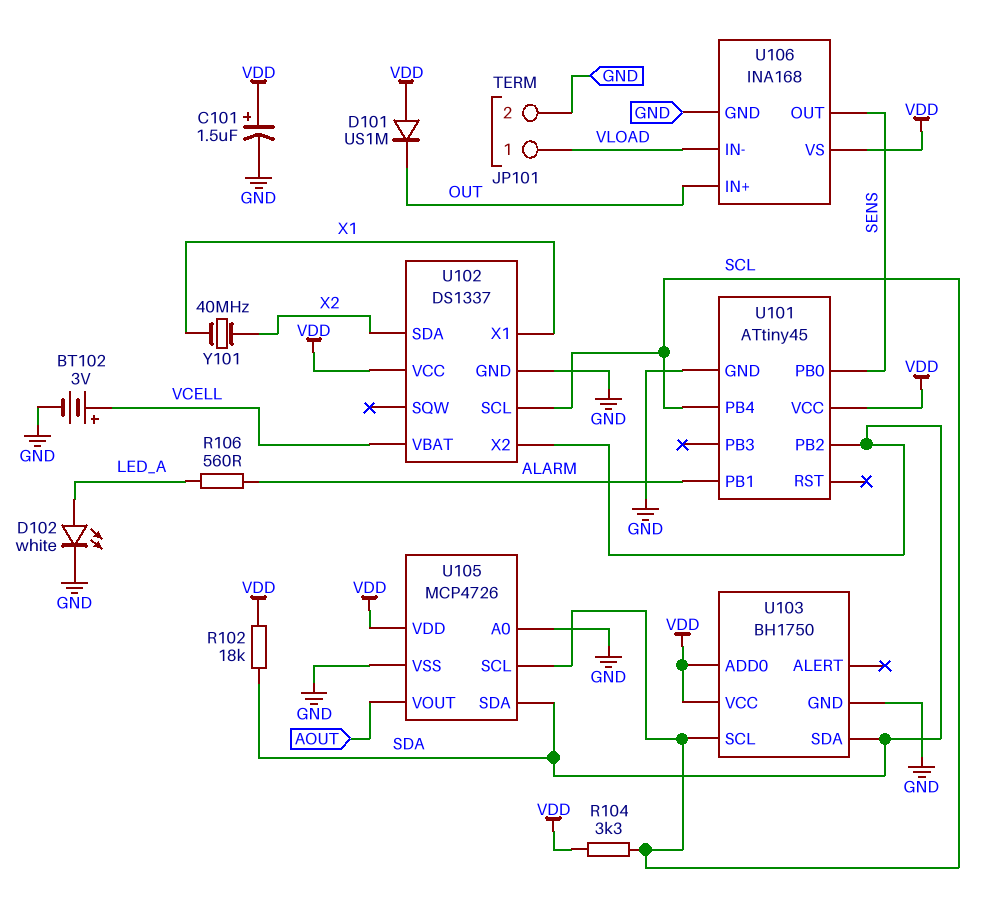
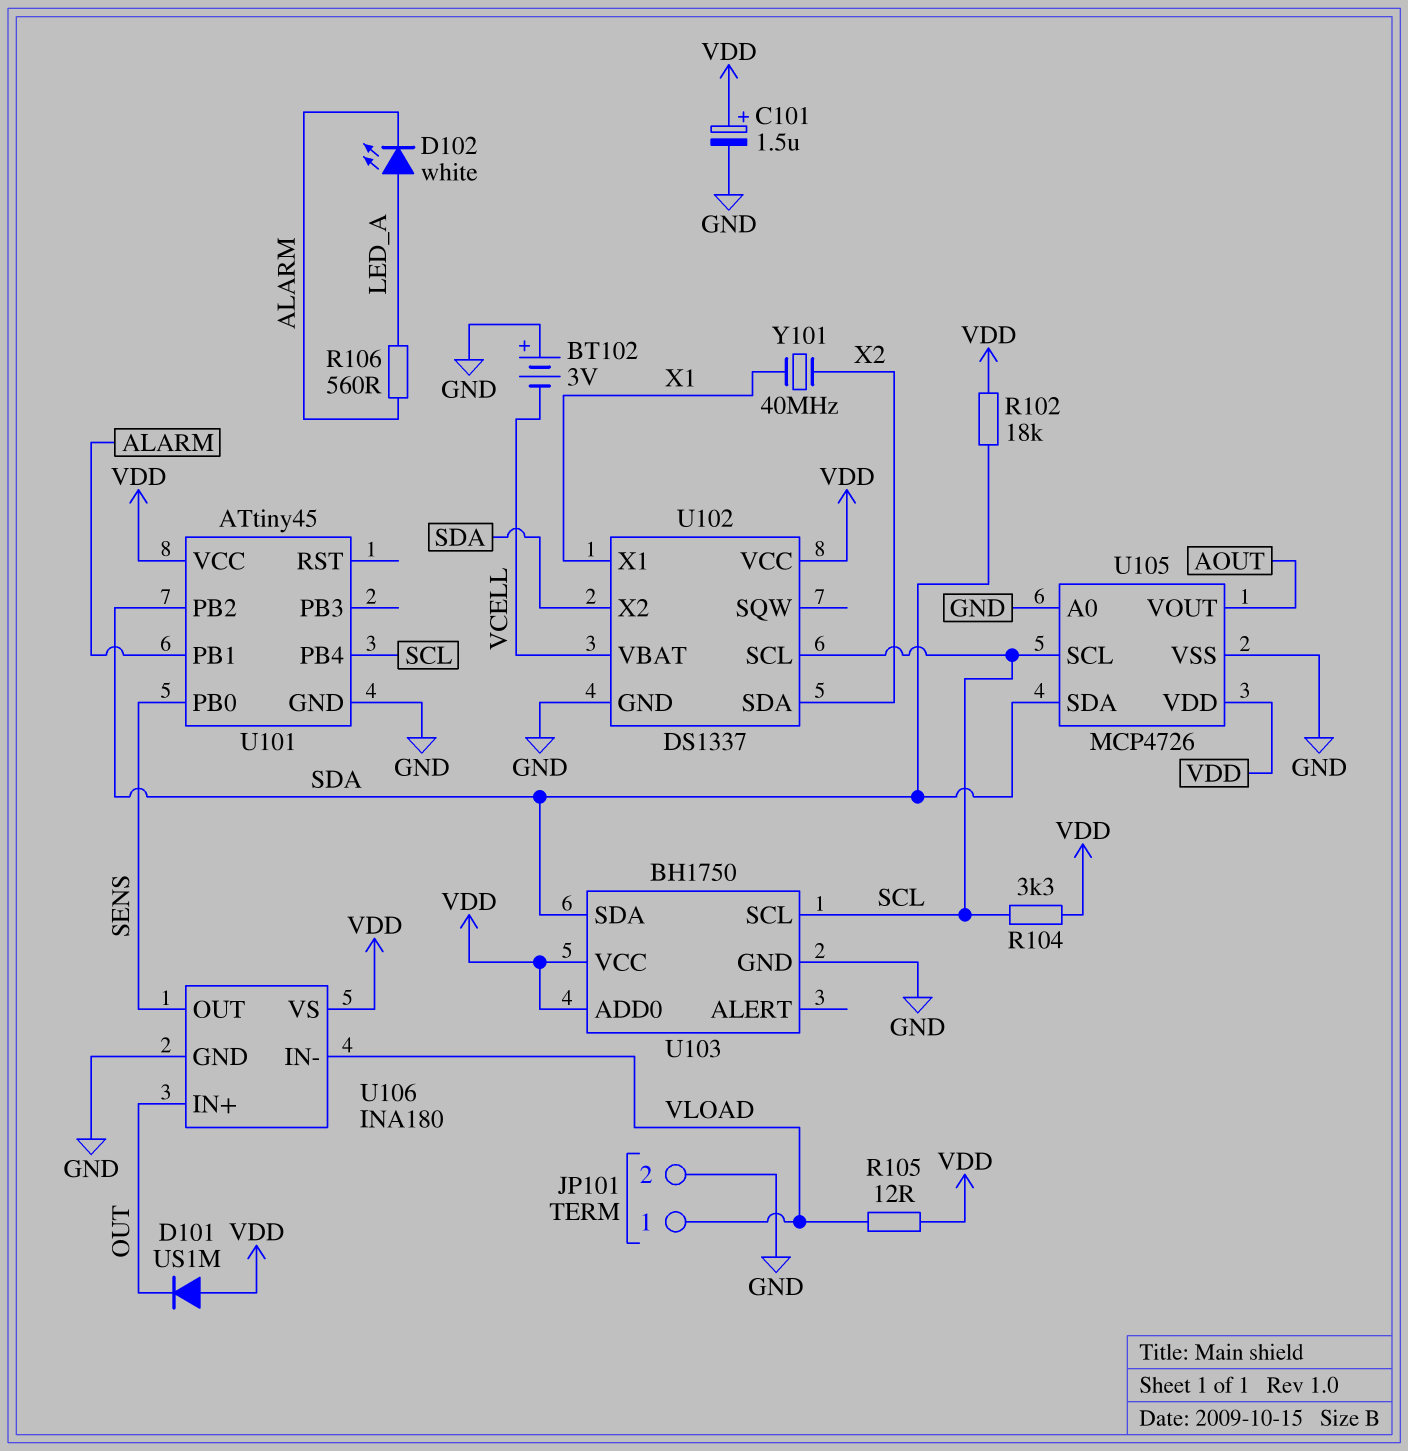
BT102: 3V (plus VCELL, minus GND) -> 3V (plus GND, minus VCELL)
D102: LED white (A LED_A, K GND) -> LED white (A LED_A, K ALARM)
R105: none -> 12 (VDD, VLOAD)
U106: INA168 -> INA180

